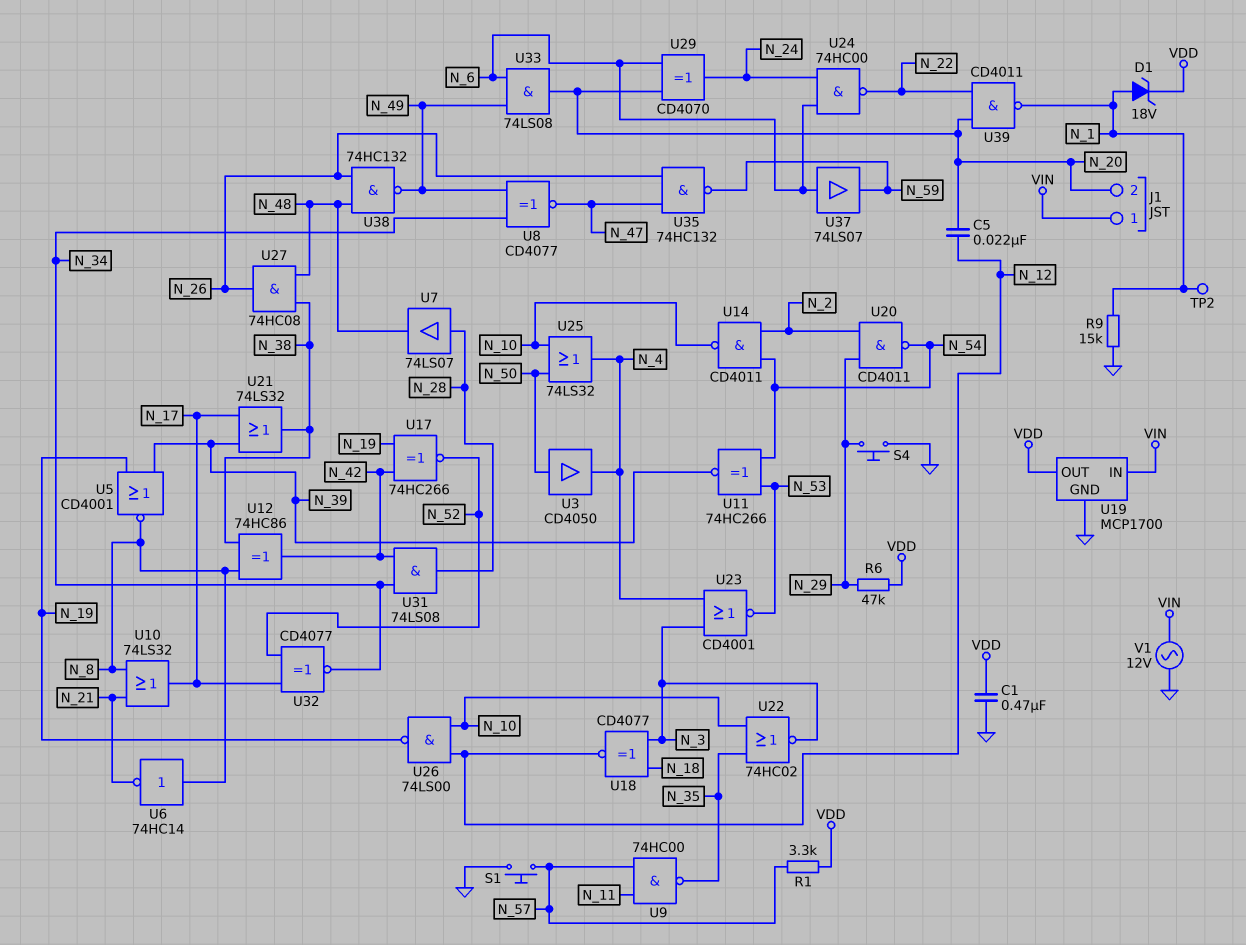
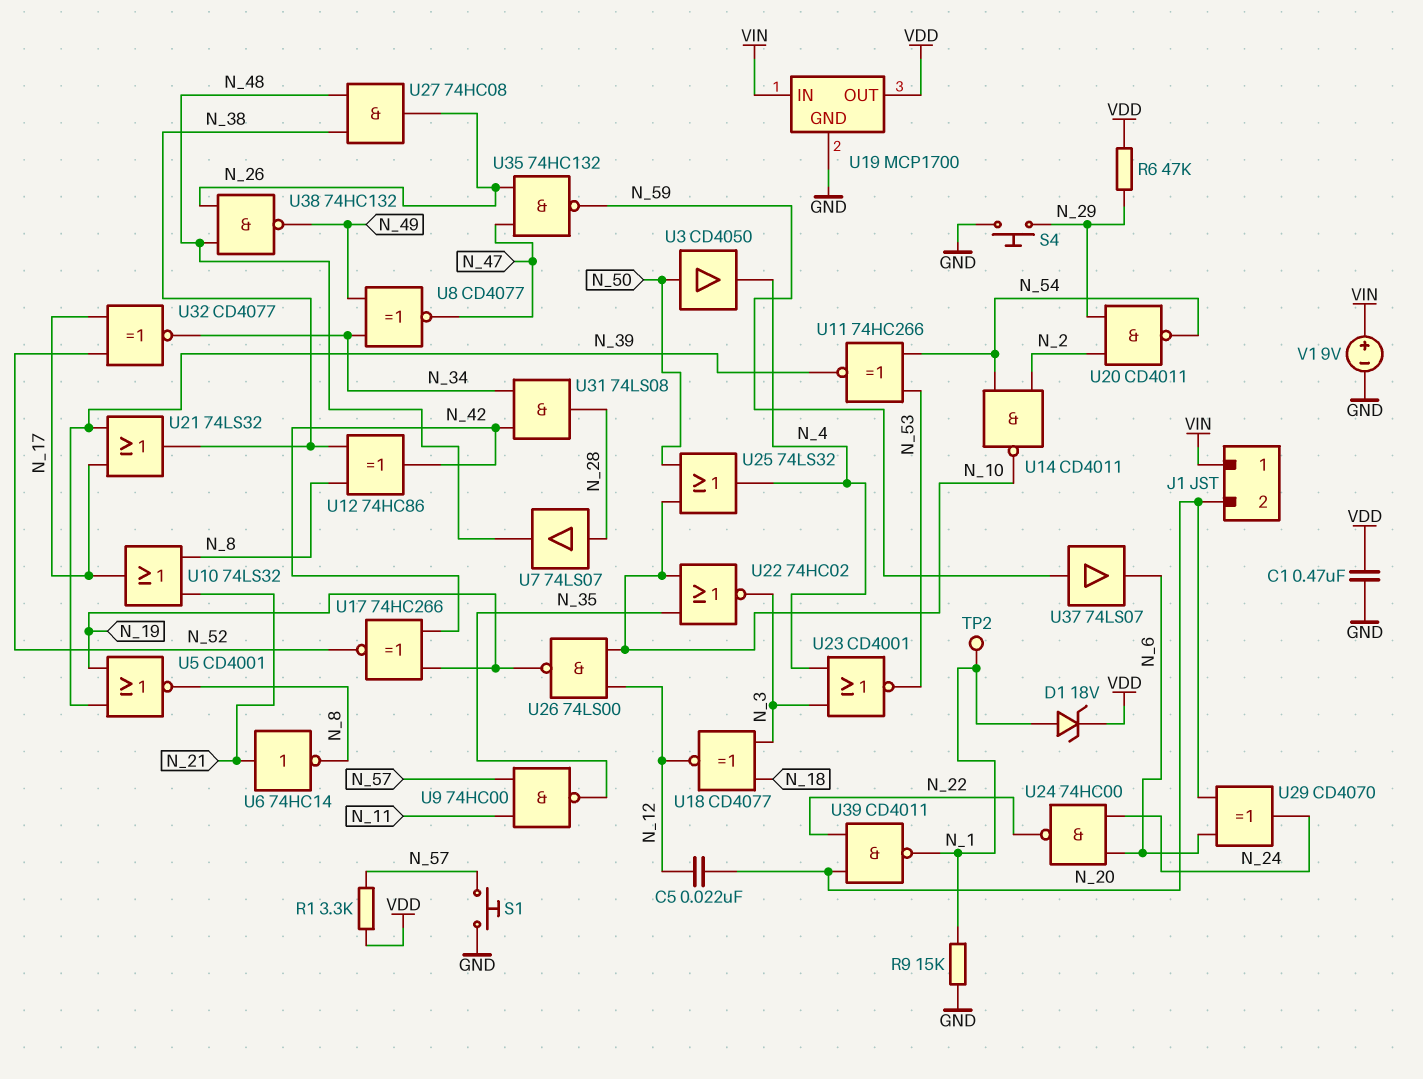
U6: NOT 74HC14 (in N_8, out N_21) -> NOT 74HC14 (in N_21, out N_8)
U33: AND 74LS08 (in N_6, in N_49, out N_20) -> none
U37: buffer 74LS07 (in N_6, out N_59) -> buffer 74LS07 (in N_59, out N_6)
V1: AC 12V (GND, VIN) -> 9V (plus VIN, minus GND)

